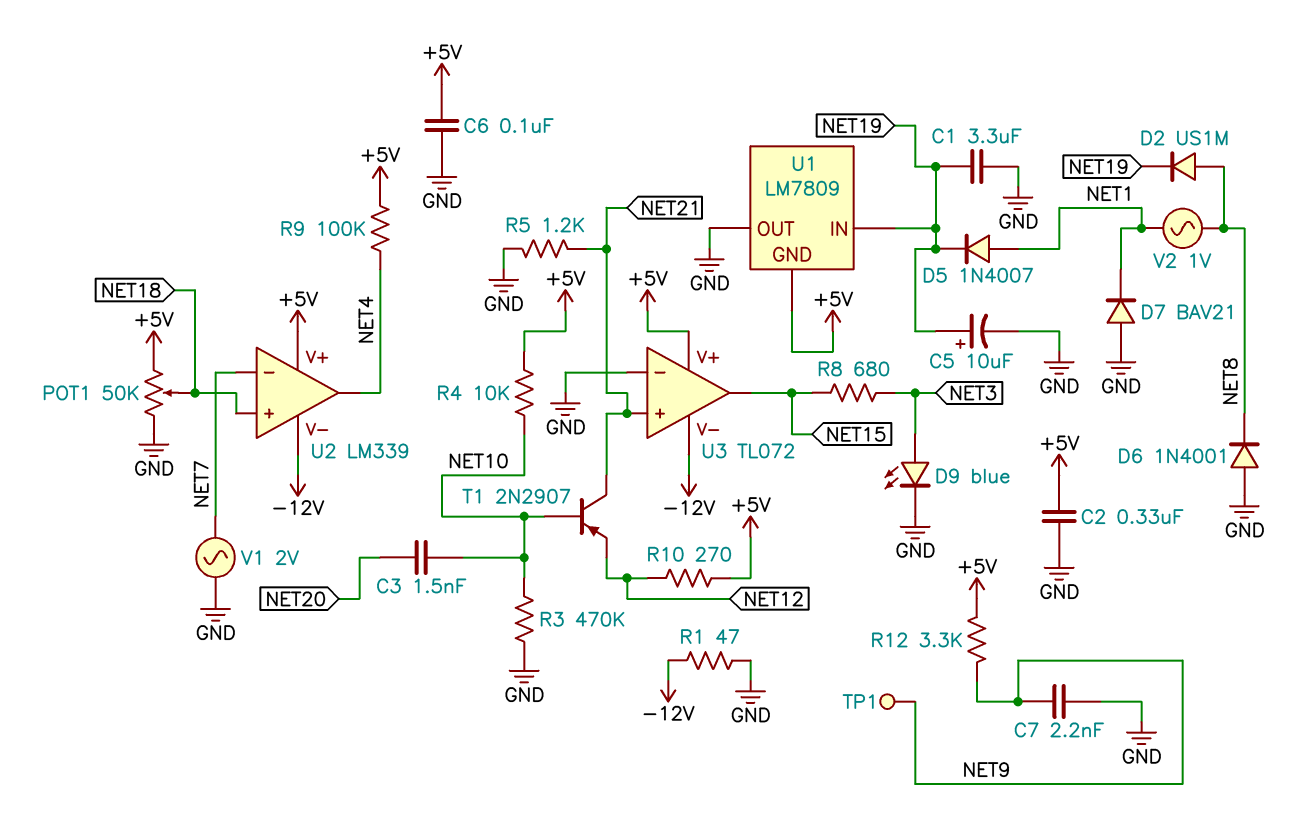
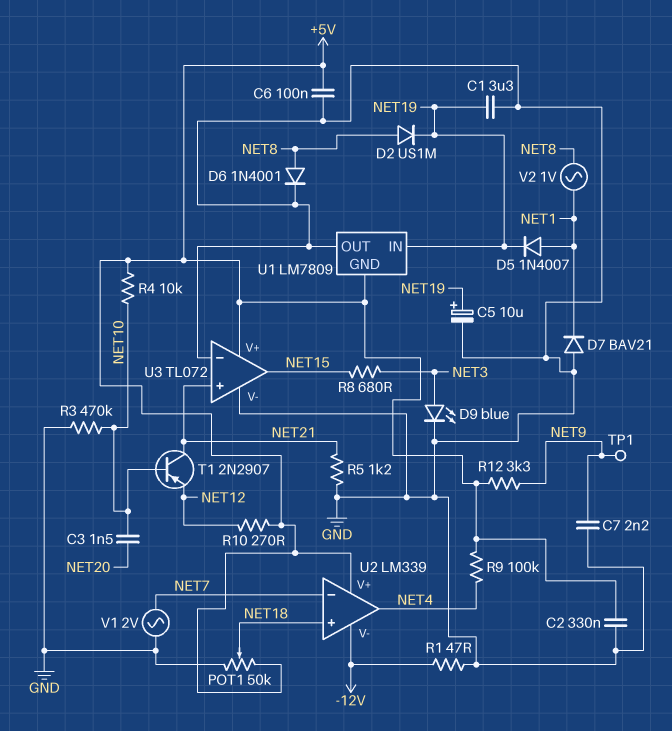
D6: diode 1N4001 (A GND, K NET8) -> diode 1N4001 (A NET8, K GND)
U3 pin V-: -12V -> GND

